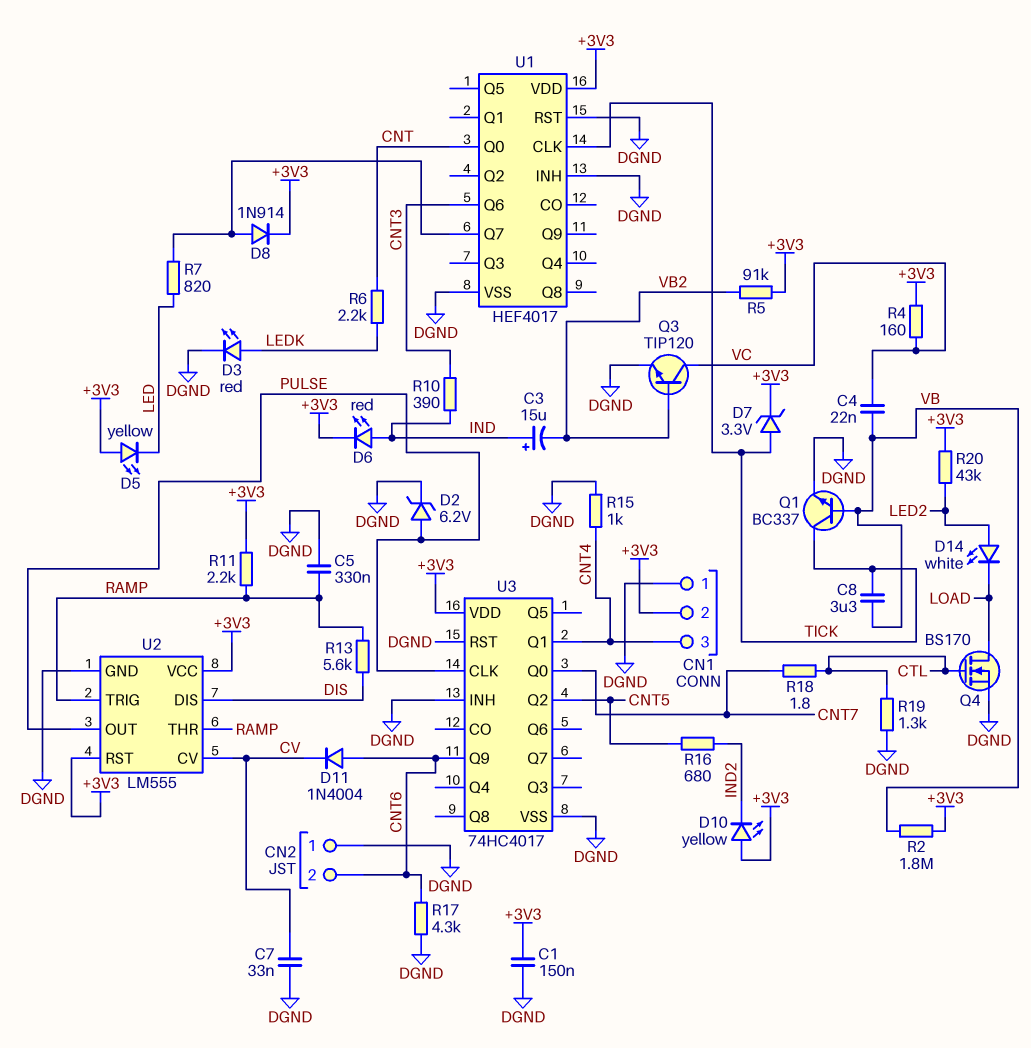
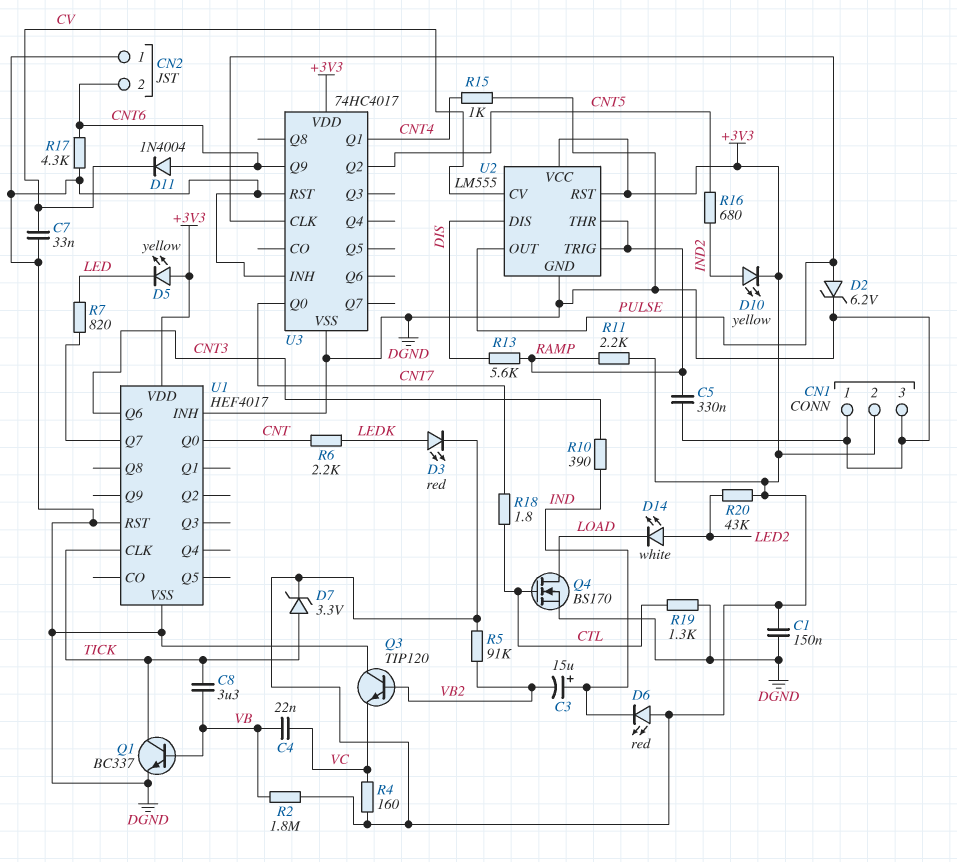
CN1 pin 3: CNT4 -> DGND
D3: LED red (A LEDK, K DGND) -> LED red (A LEDK, K +3V3)
D6: LED red (A IND, K +3V3) -> LED red (A +3V3, K IND)
D8: diode 1N914 (A U1/Q7, K +3V3) -> none
D10: LED yellow (A +3V3, K IND2) -> LED yellow (A IND2, K +3V3)
Q3: NPN TIP120 (B VB2, C VC, E DGND) -> NPN TIP120 (B VB2, C DGND, E VC)

